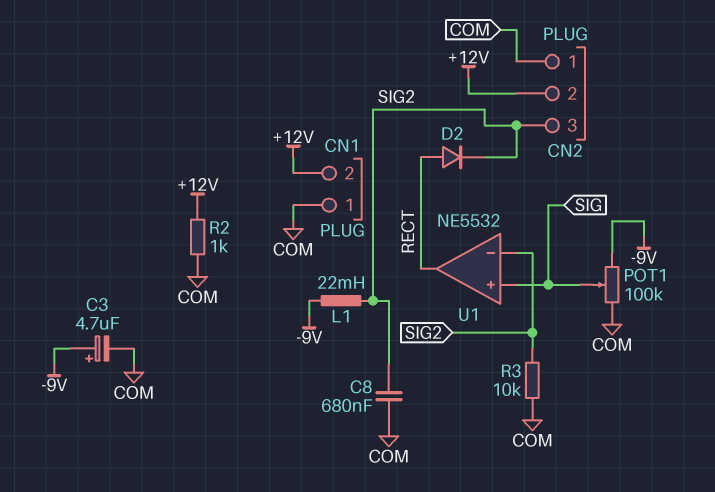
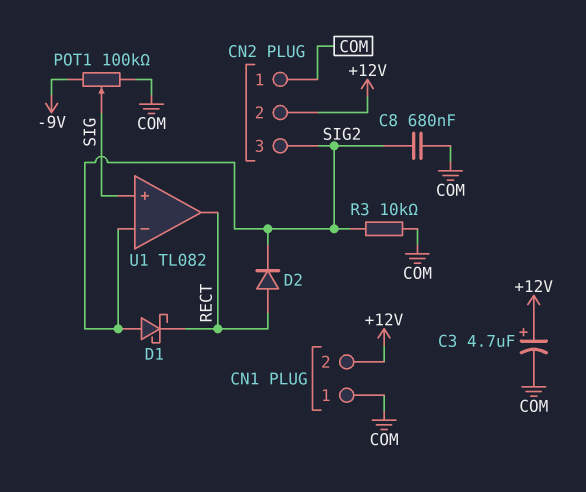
C3: 4.7uF (plus -9V, minus COM) -> 4.7uF (plus +12V, minus COM)
D1: none -> schottky (A SIG2, K RECT)
L1: 22mH (-9V, SIG2) -> none
R2: 1k (+12V, COM) -> none
U1: NE5532 -> TL082

